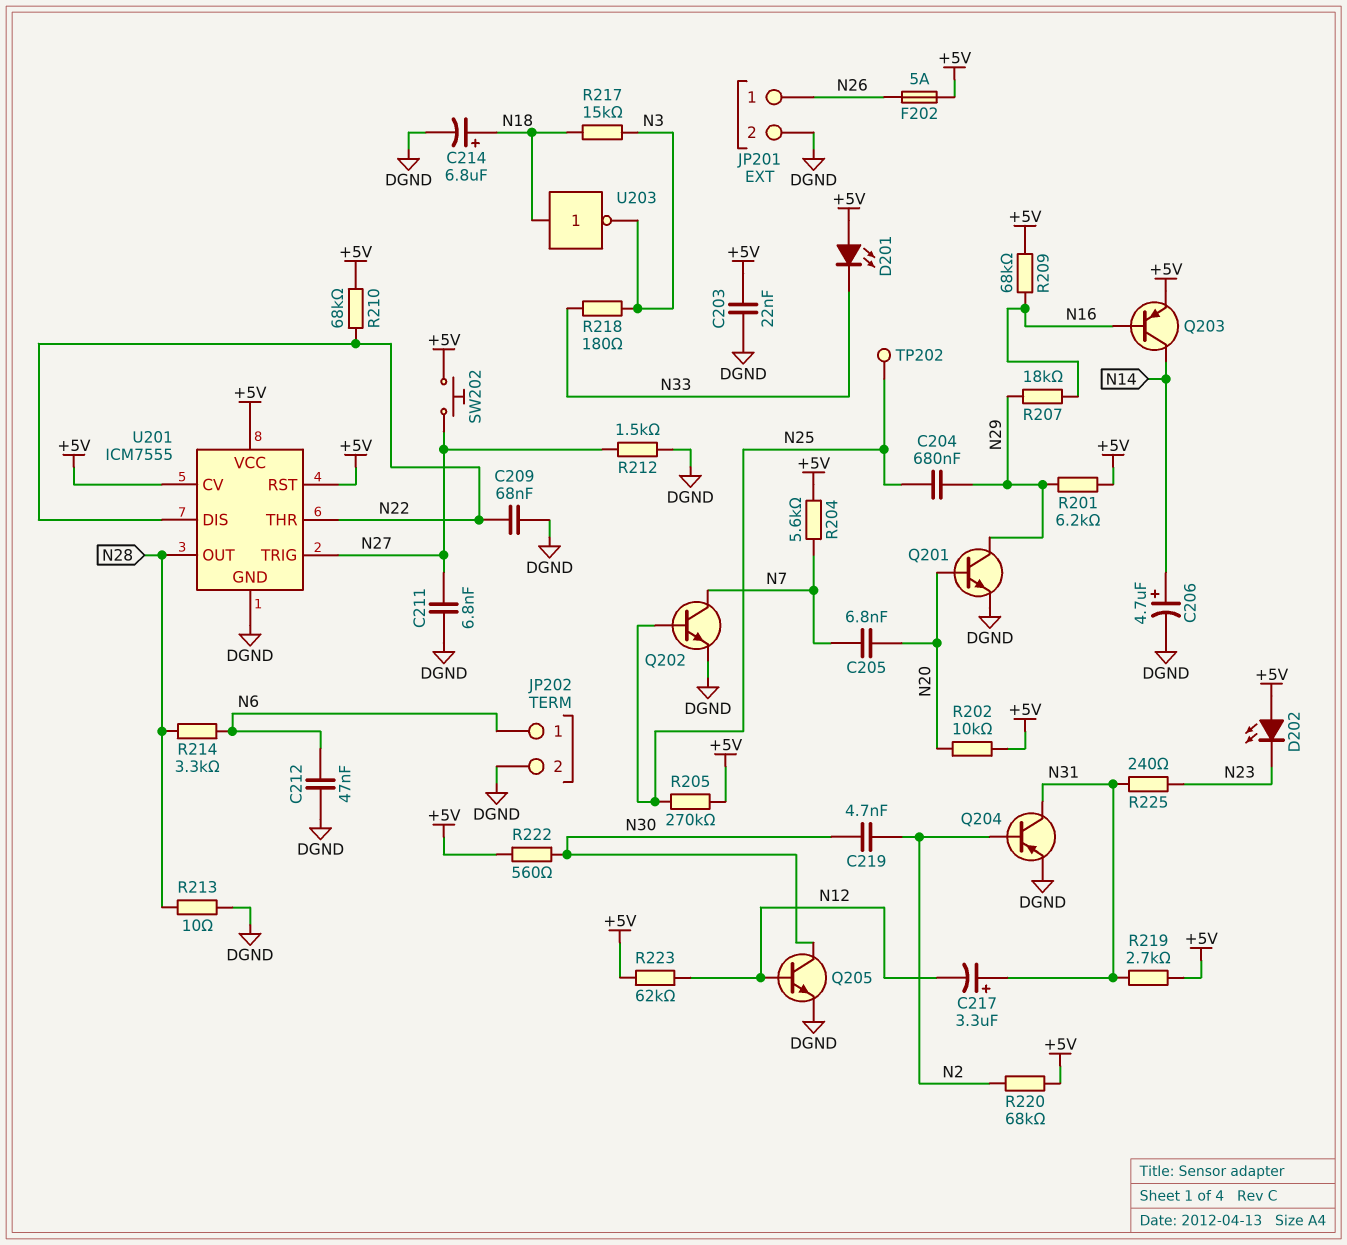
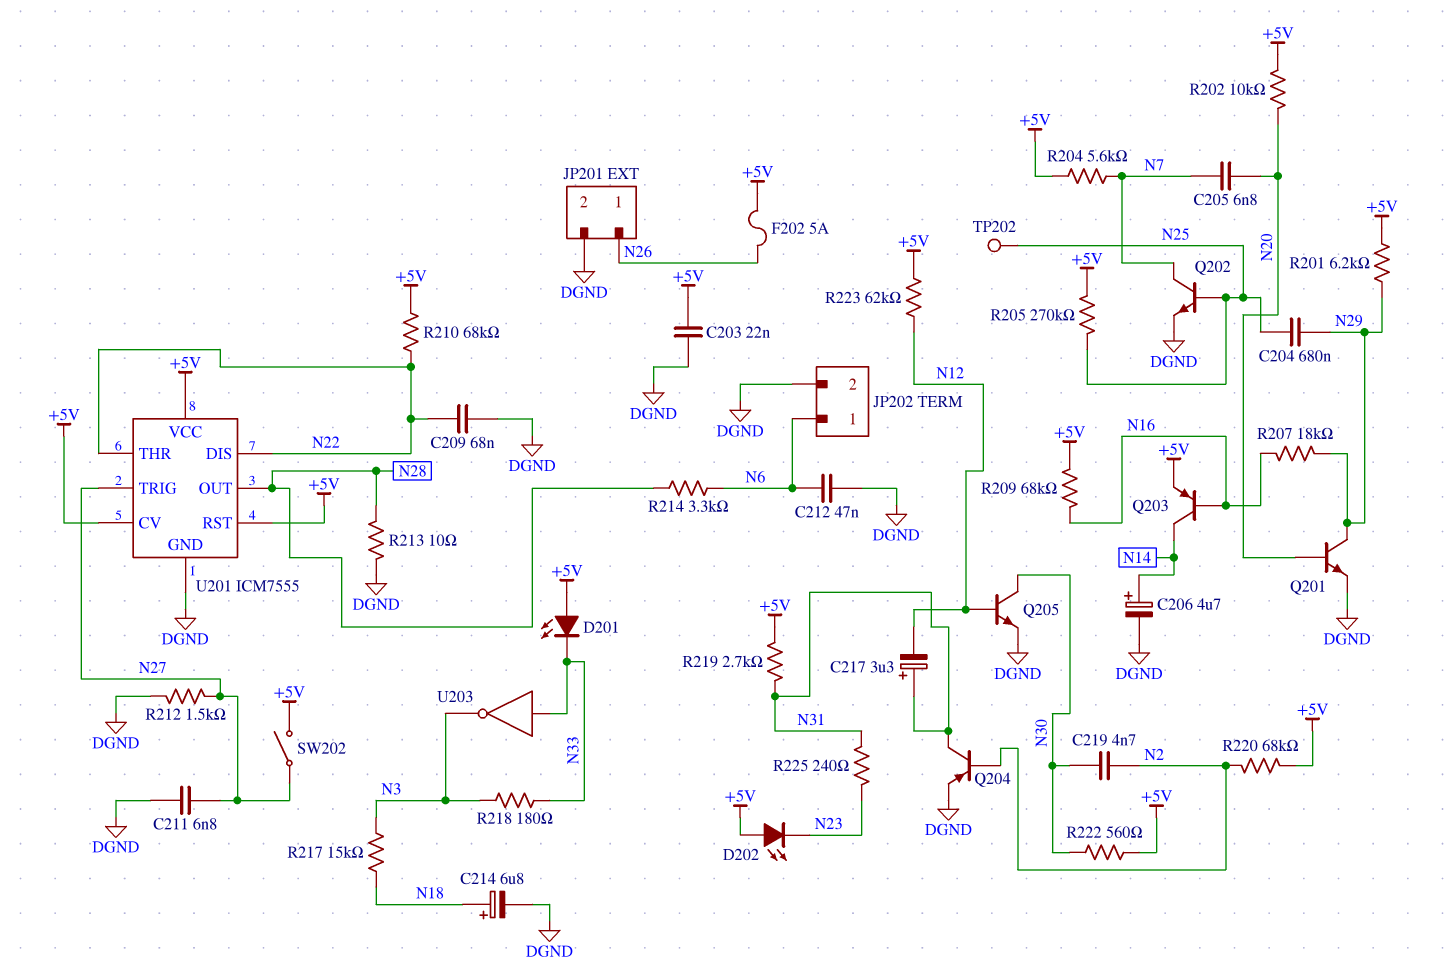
SW202: button (+5V, N27) -> switch (+5V, N27)
U203: NOT (in N18, out N3) -> NOT (in N33, out N3)

